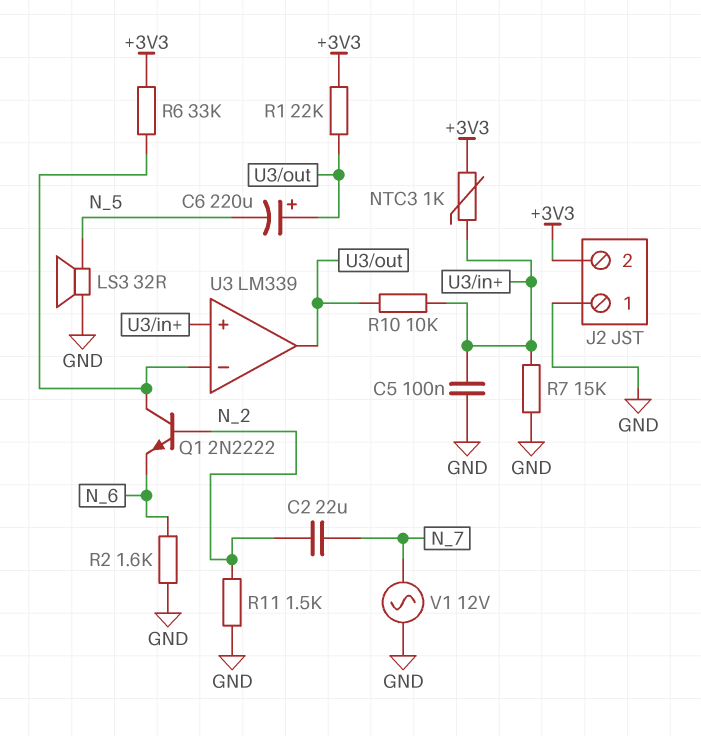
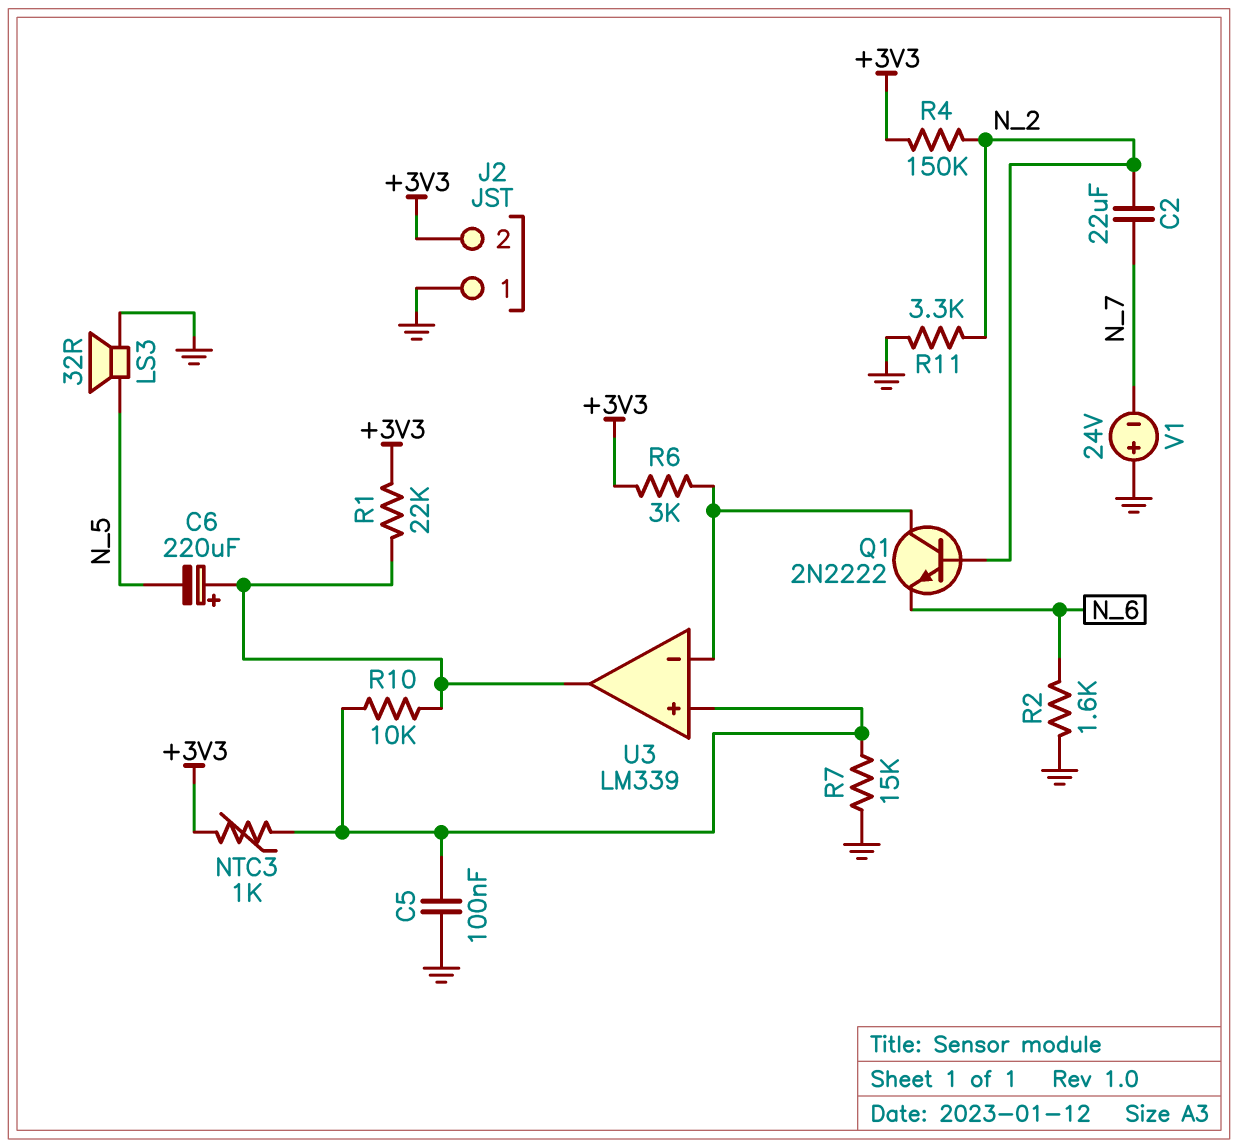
R4: none -> 150k (+3V3, N_2)
R6: 33k (+3V3, U3/in-) -> 3k (+3V3, U3/in-)
R11: 1.5k (GND, N_2) -> 3.3k (GND, N_2)
V1: AC 12V (GND, N_7) -> 24V (plus GND, minus N_7)

